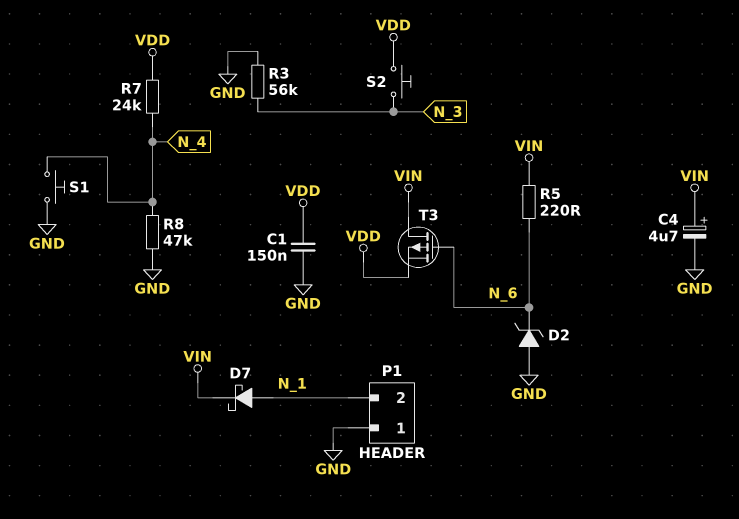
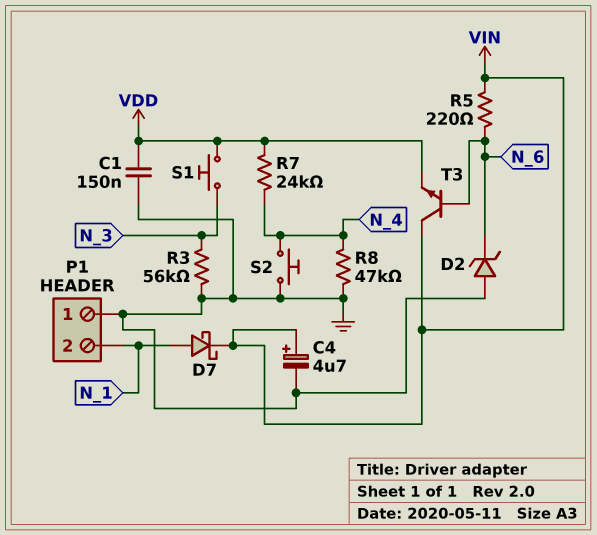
S1: button (GND, N_4) -> button (N_3, VDD)
S2: button (N_3, VDD) -> button (GND, N_4)
T3: PMOS (G N_6, D VIN, S VDD) -> NPN (B N_6, C VIN, E VDD)

